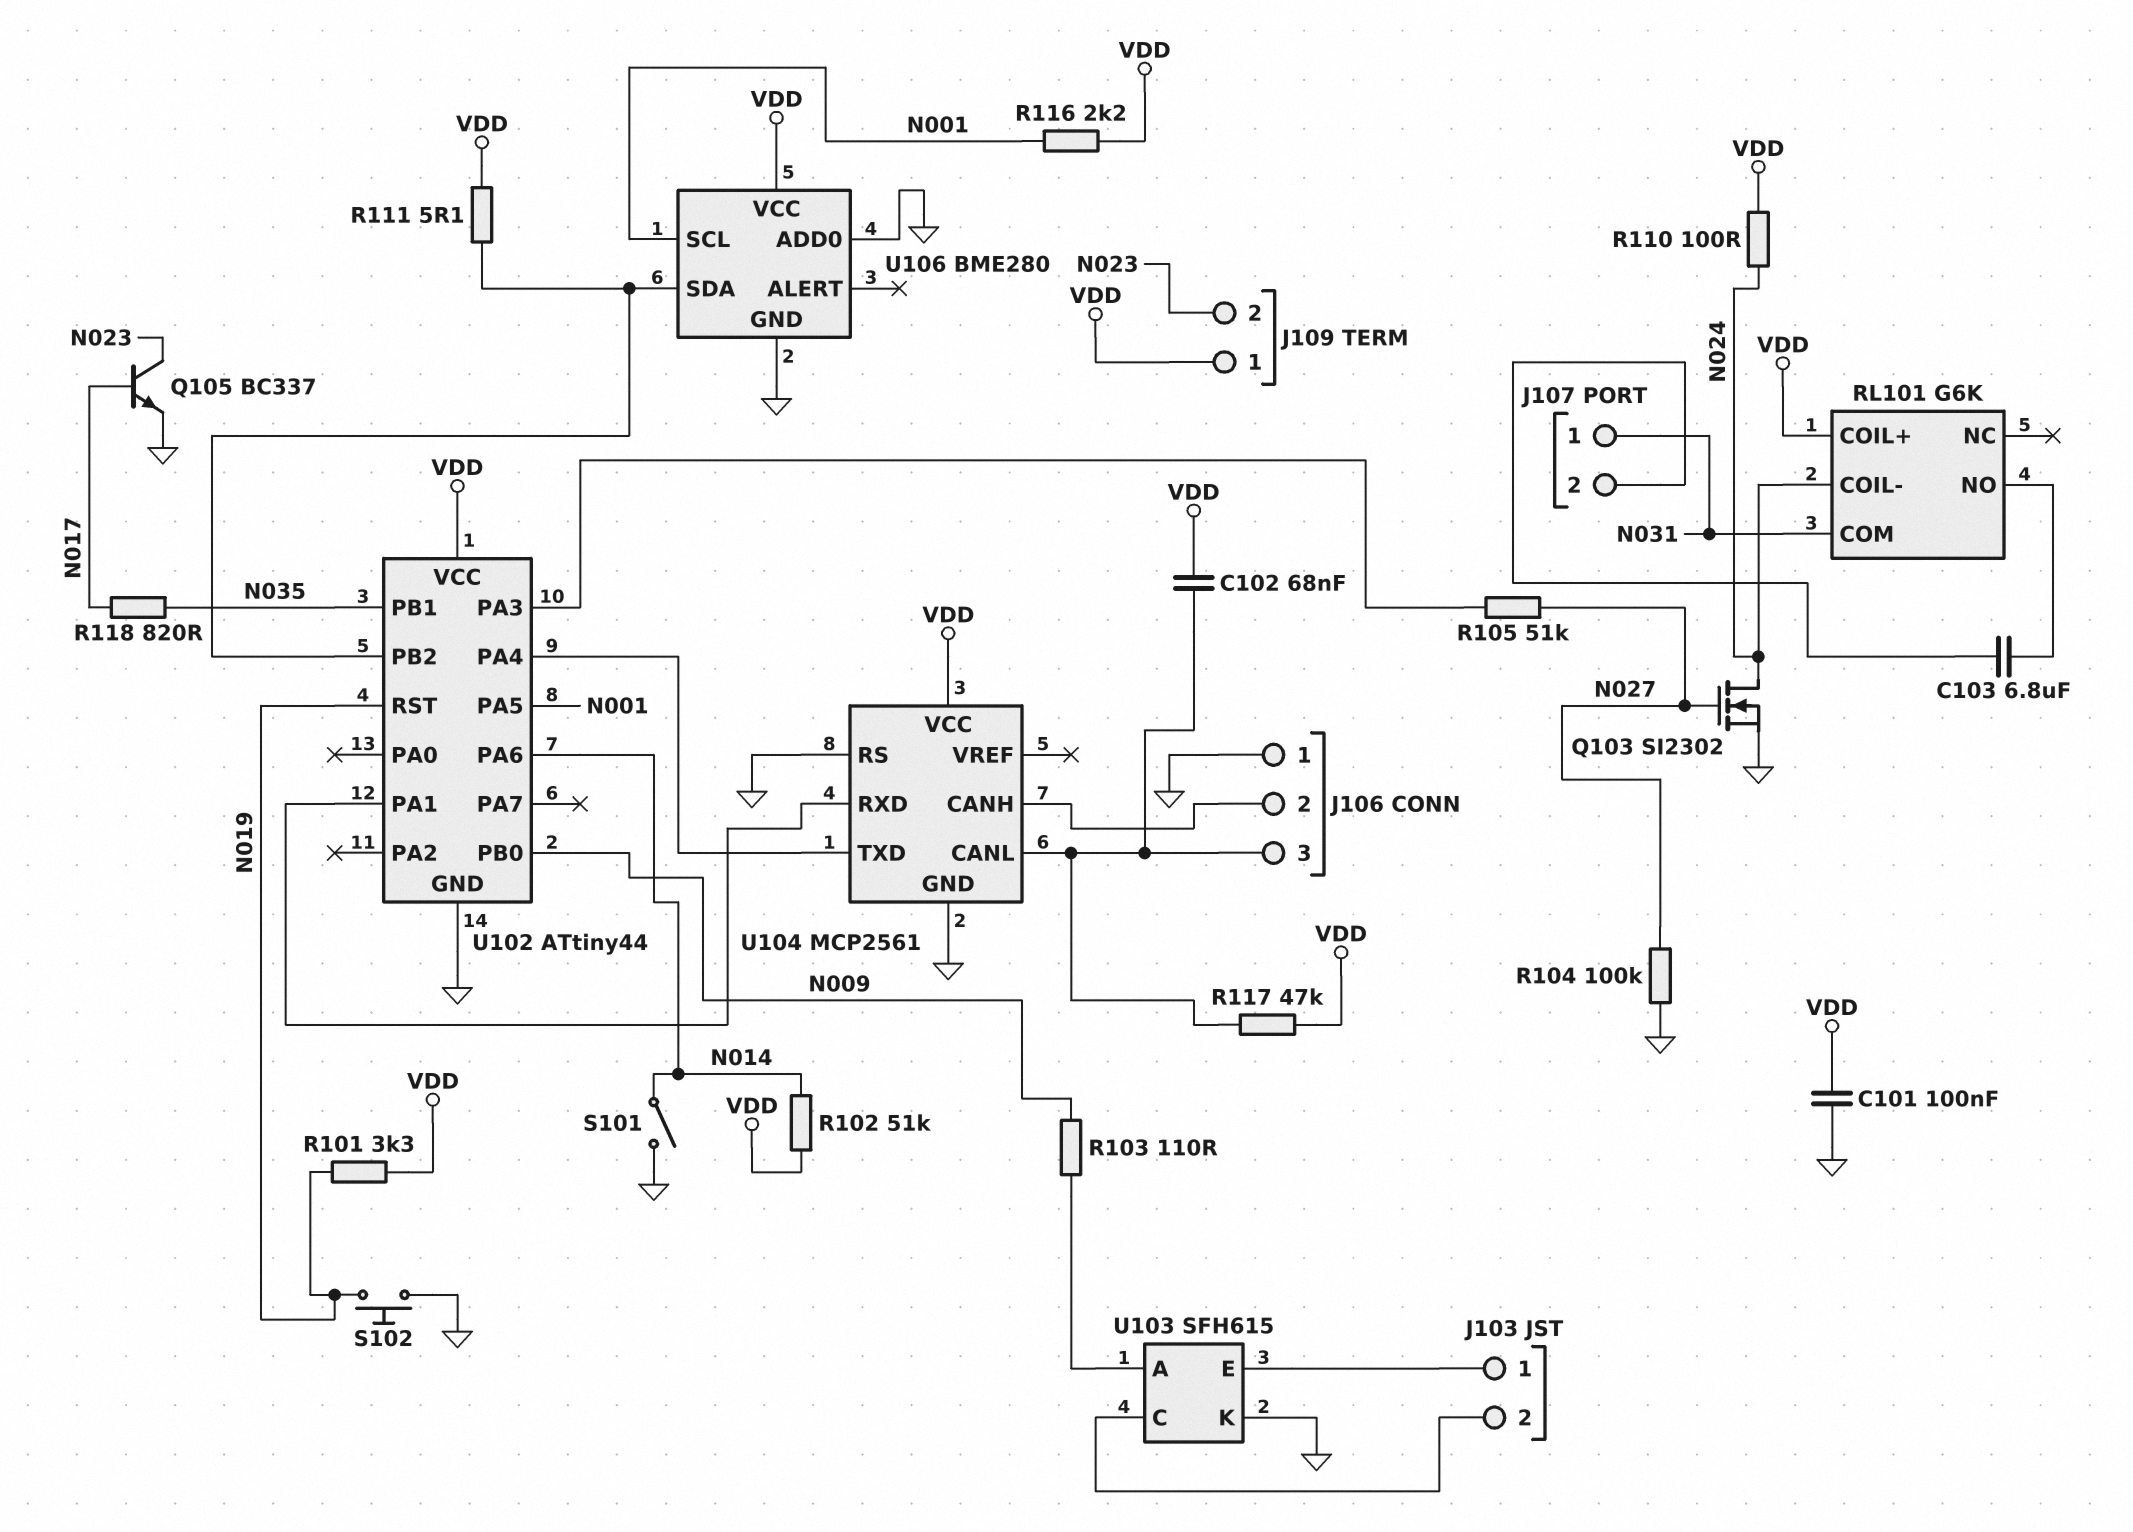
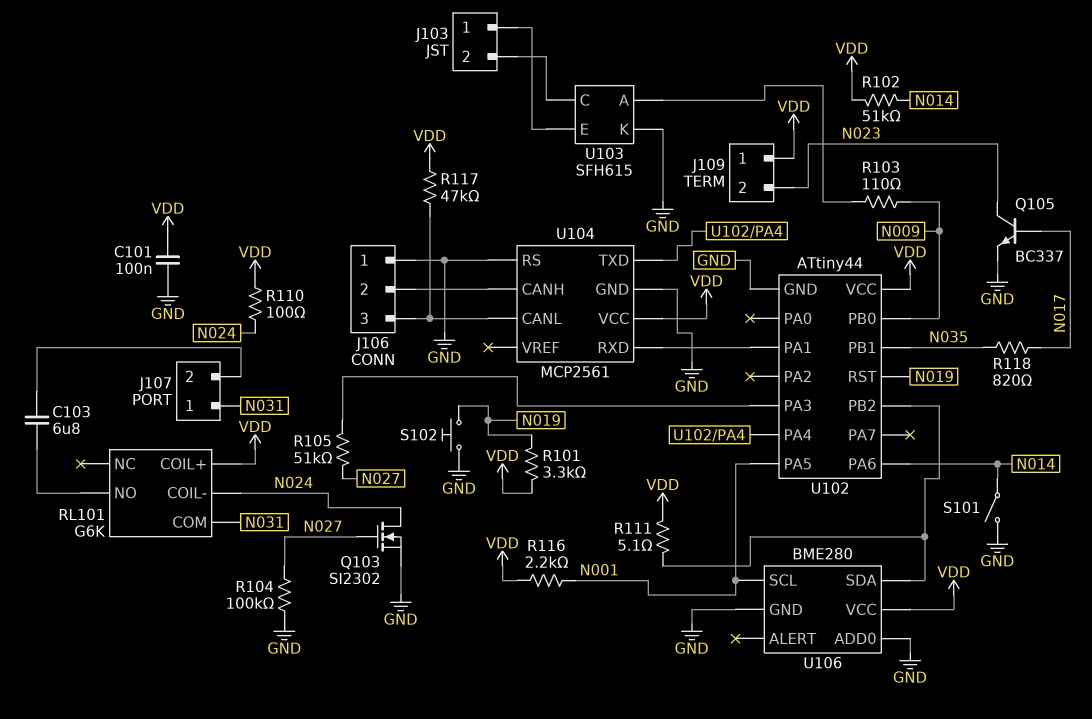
C102: 68nF (J106/3, VDD) -> none

